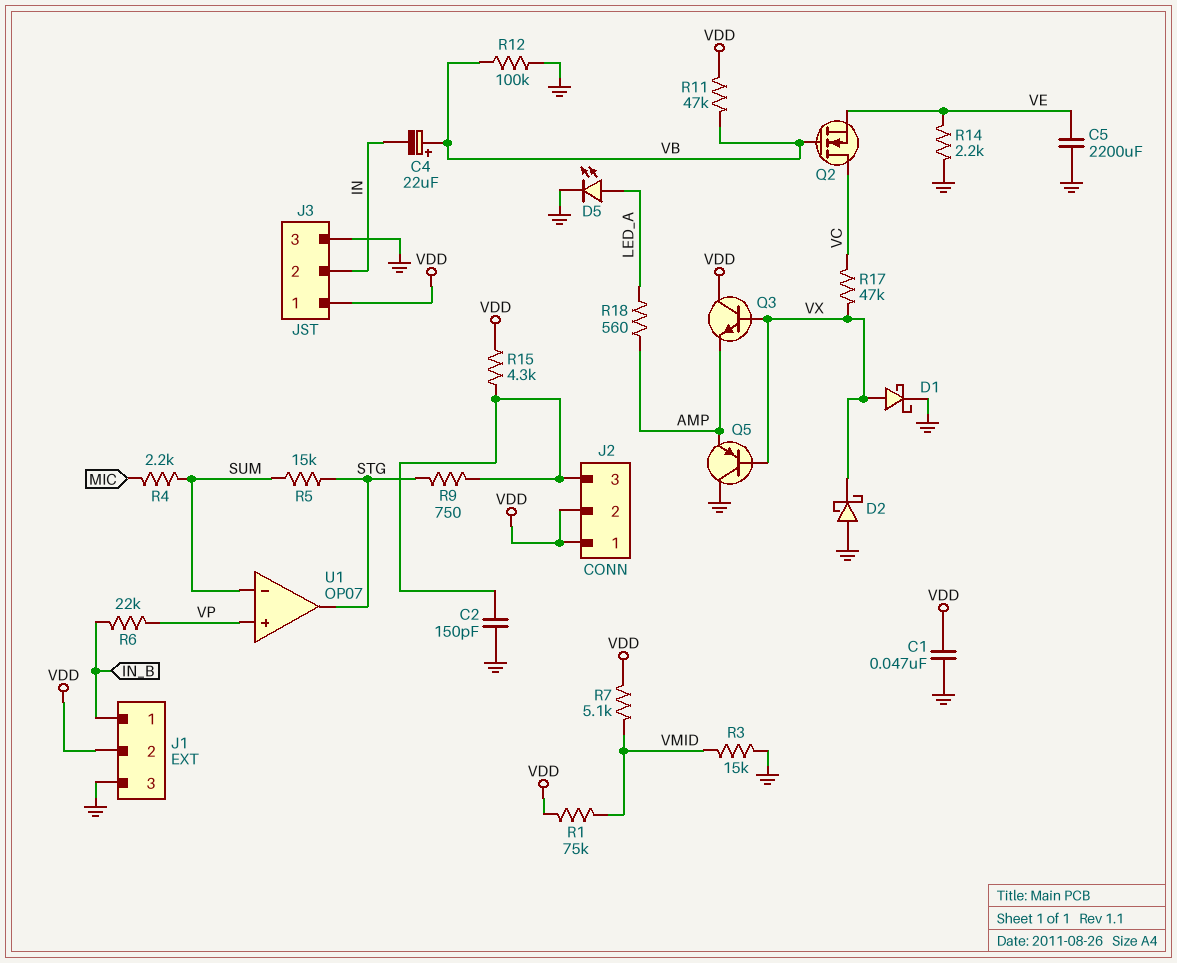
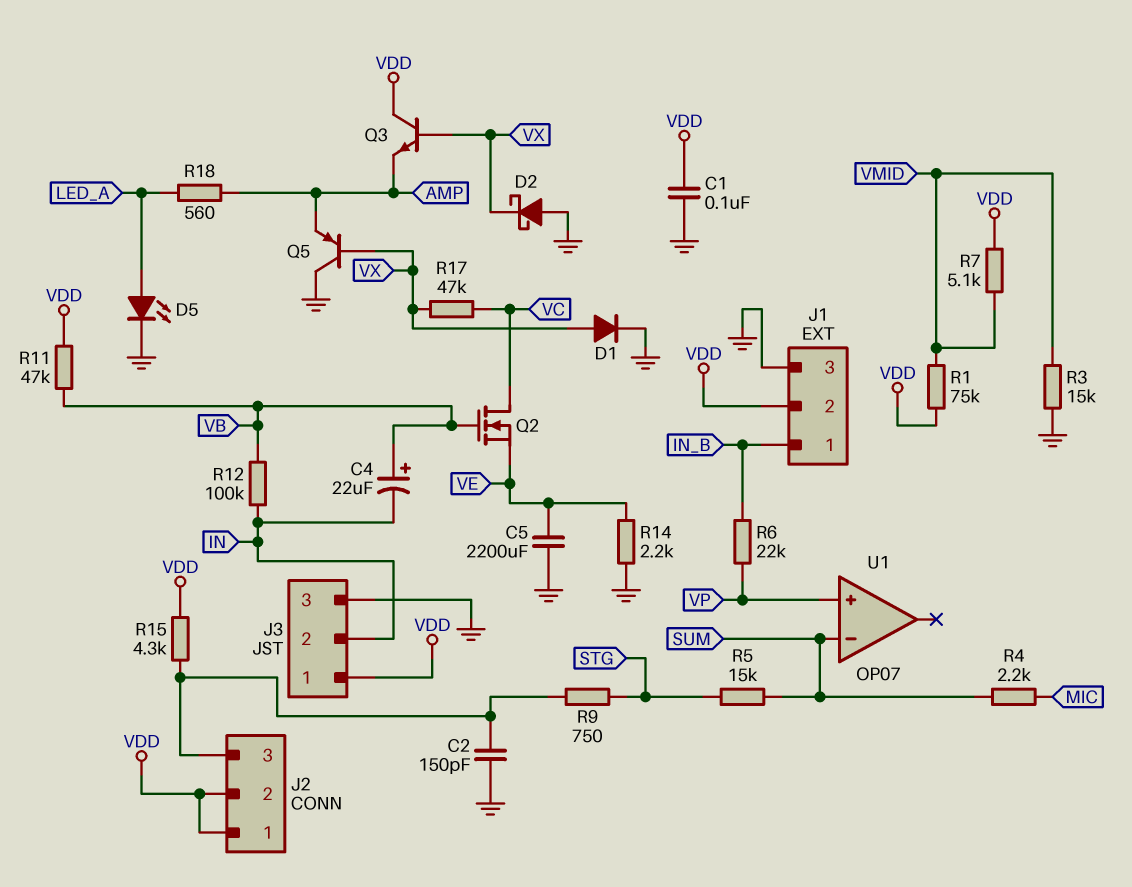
C1: 47nF (GND, VDD) -> 100nF (GND, VDD)
D1: schottky (A VX, K GND) -> diode (A VX, K GND)
R12: 100k (GND, VB) -> 100k (IN, VB)
U1 pin out: STG -> none

